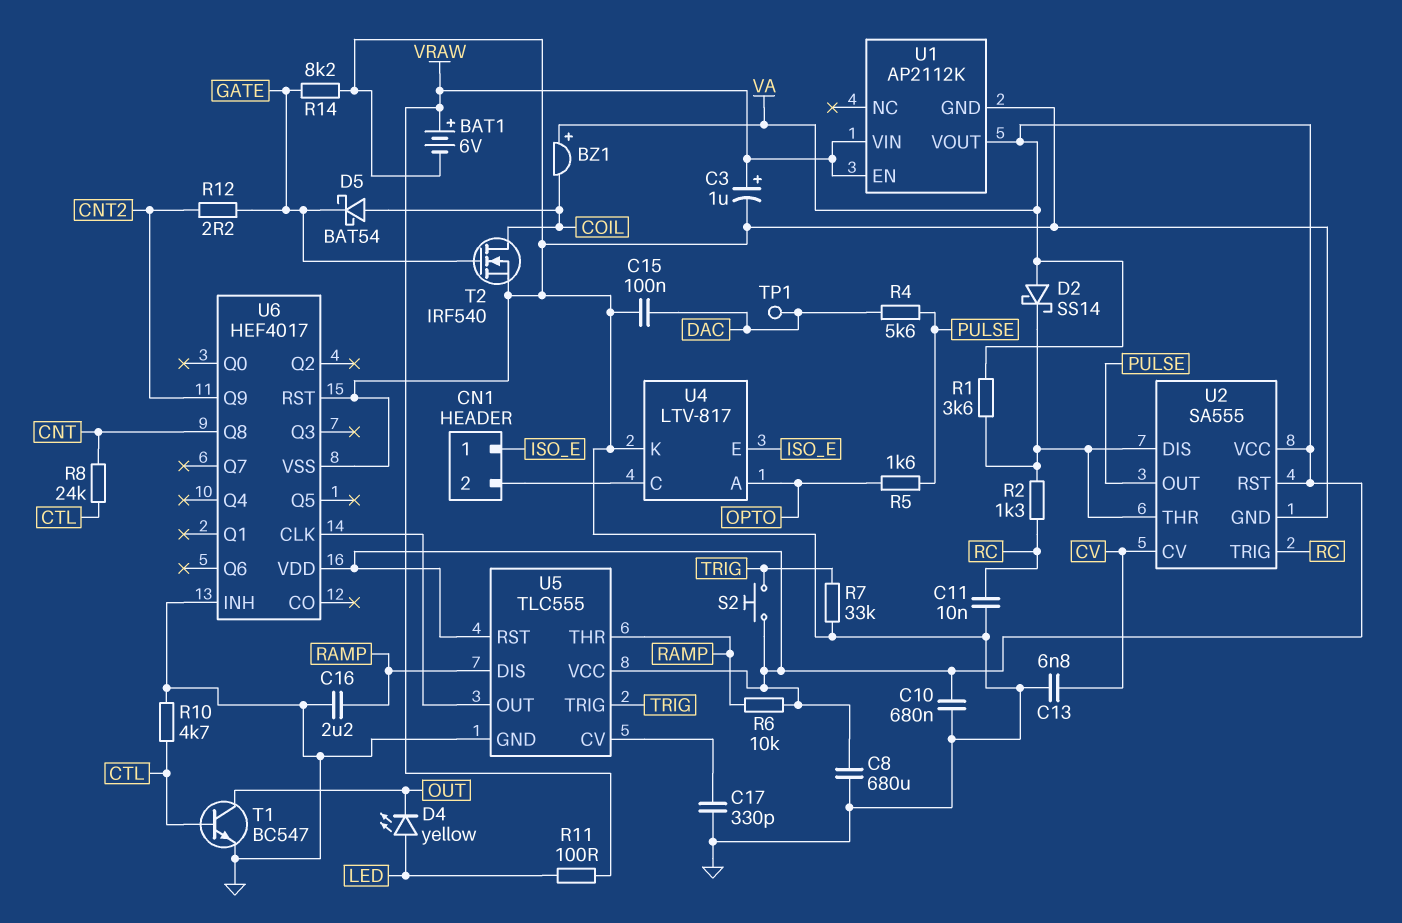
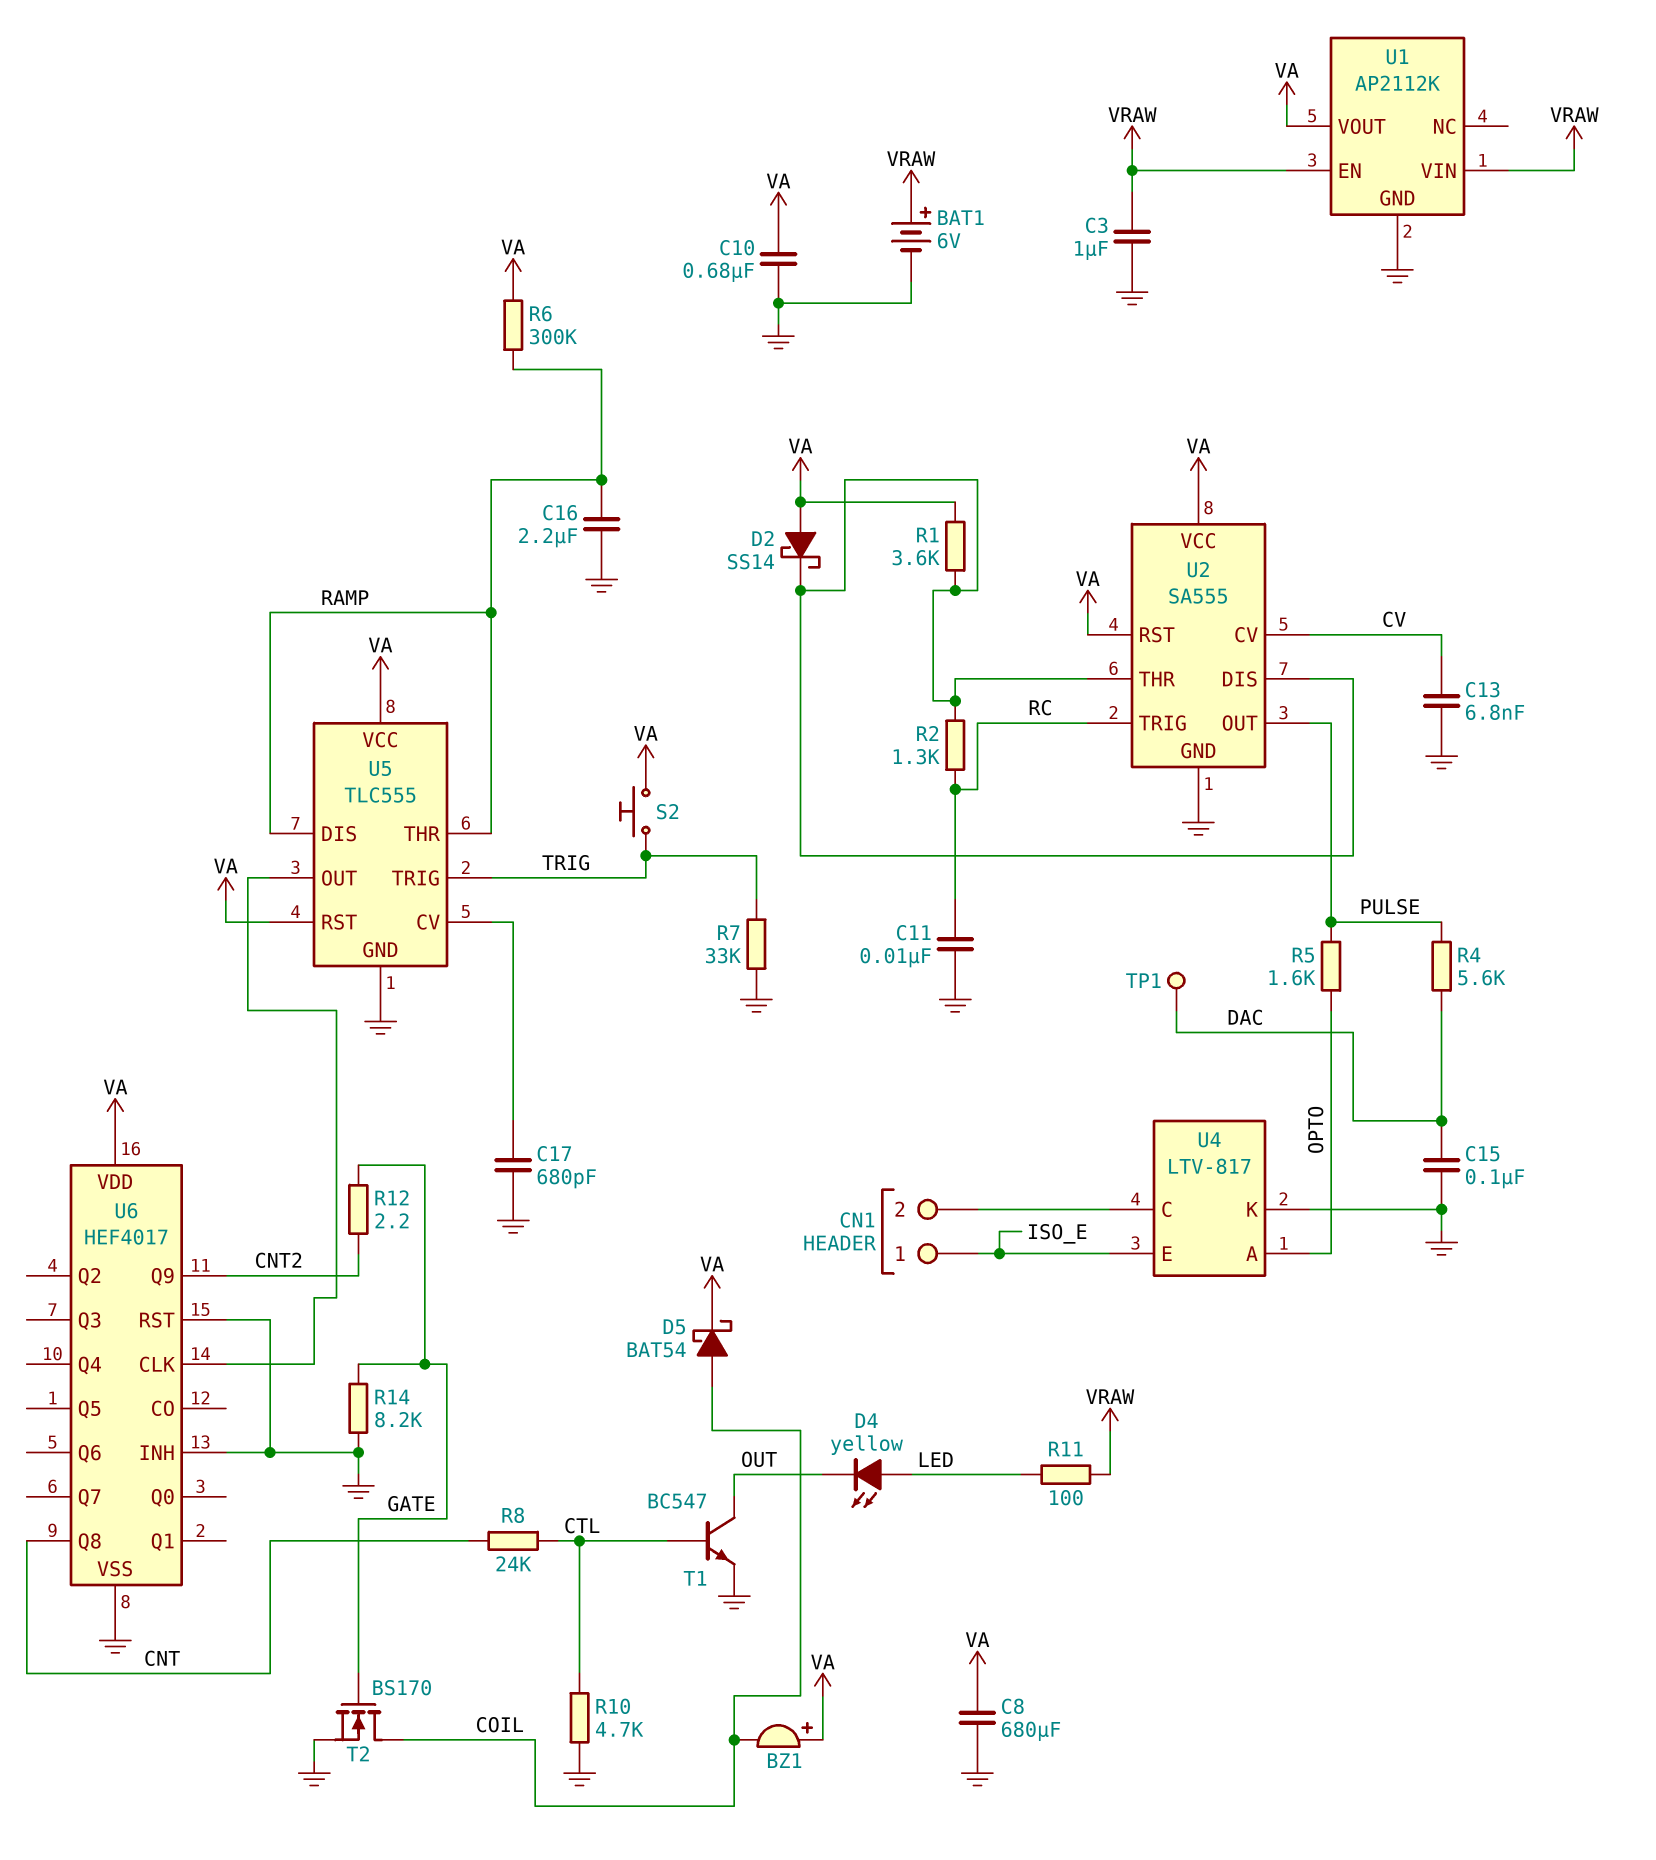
C3: 1uF (plus VRAW, minus GND) -> 1uF (GND, VRAW)
C17: 330pF (GND, U5/CV) -> 680pF (GND, U5/CV)
D5: schottky BAT54 (A COIL, K GATE) -> schottky BAT54 (A COIL, K VA)
R6: 10k (RAMP, VA) -> 300k (RAMP, VA)
T2: NMOS IRF540 (G GATE, D COIL, S GND) -> NMOS BS170 (G GATE, D COIL, S GND)

